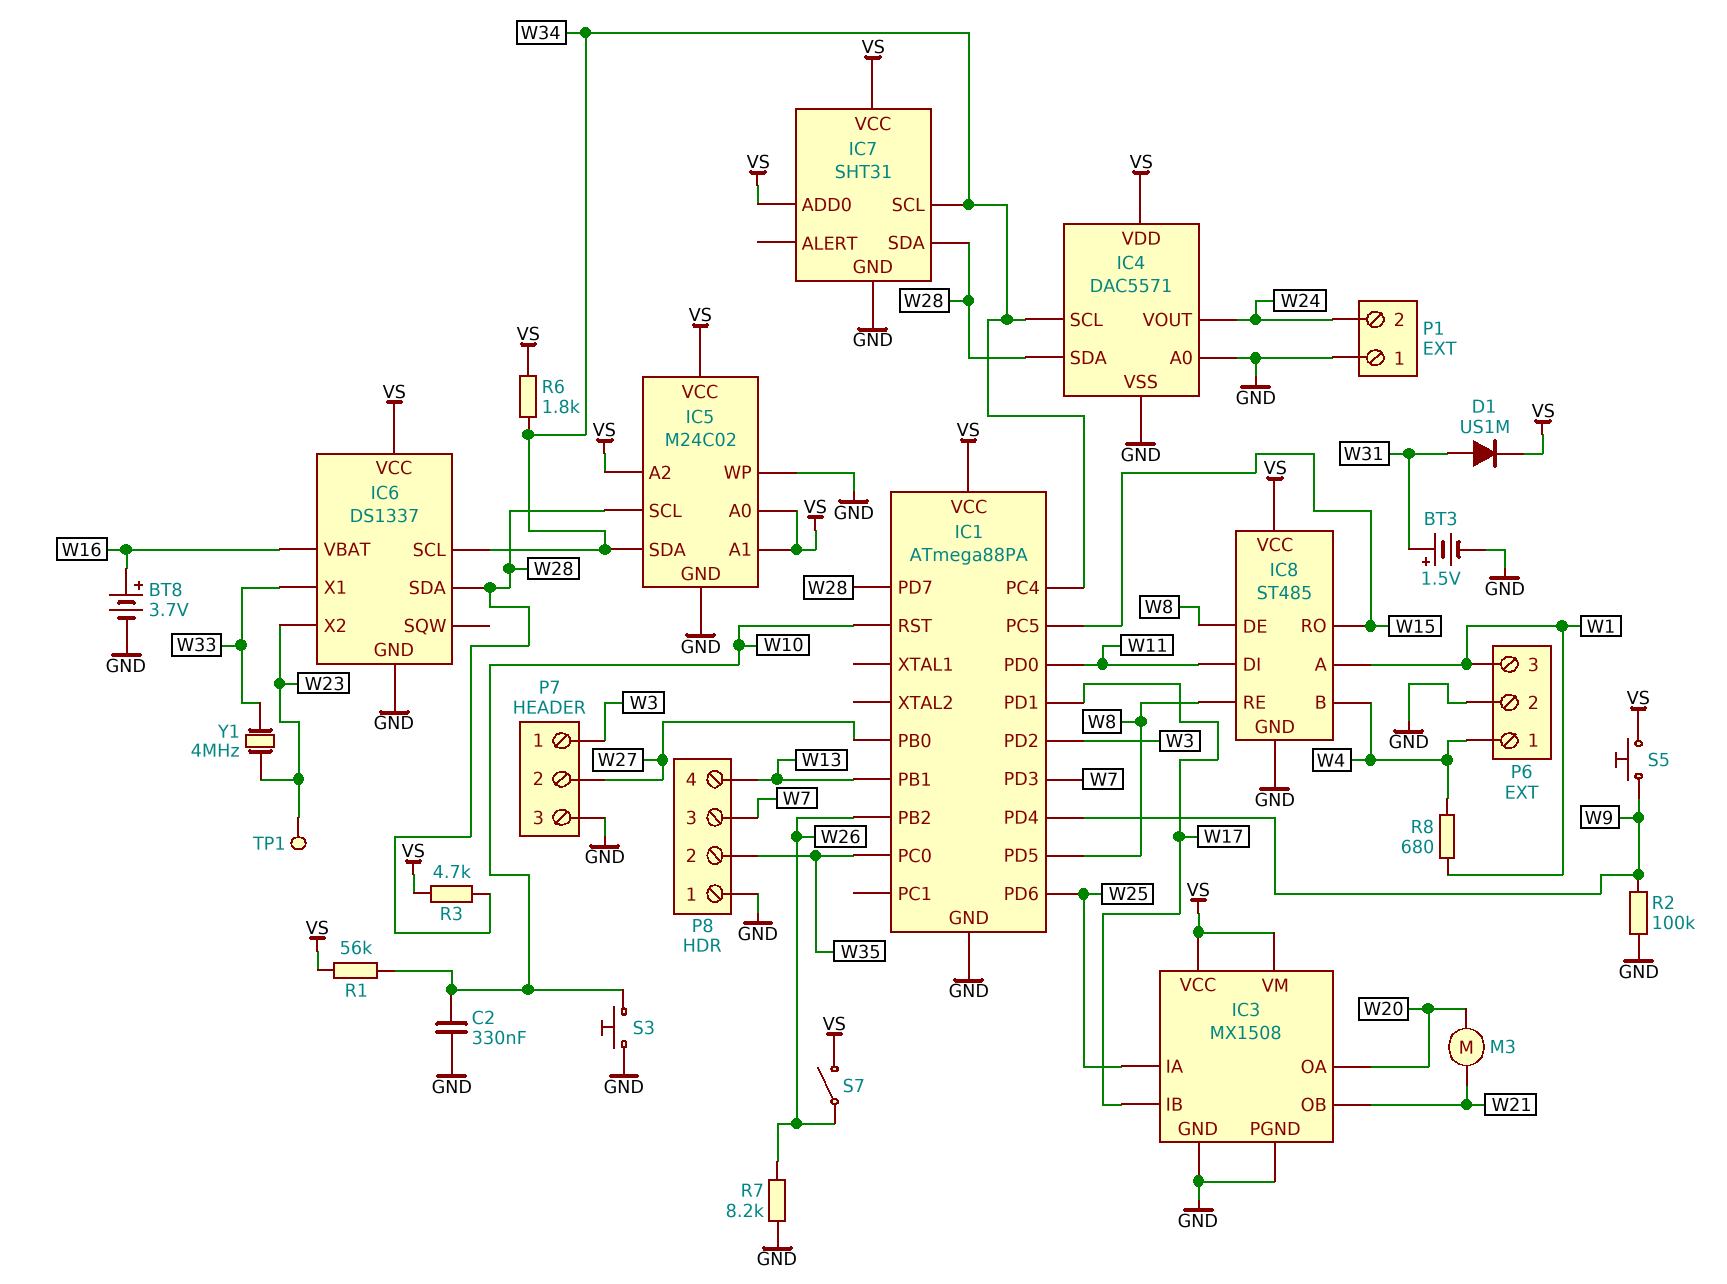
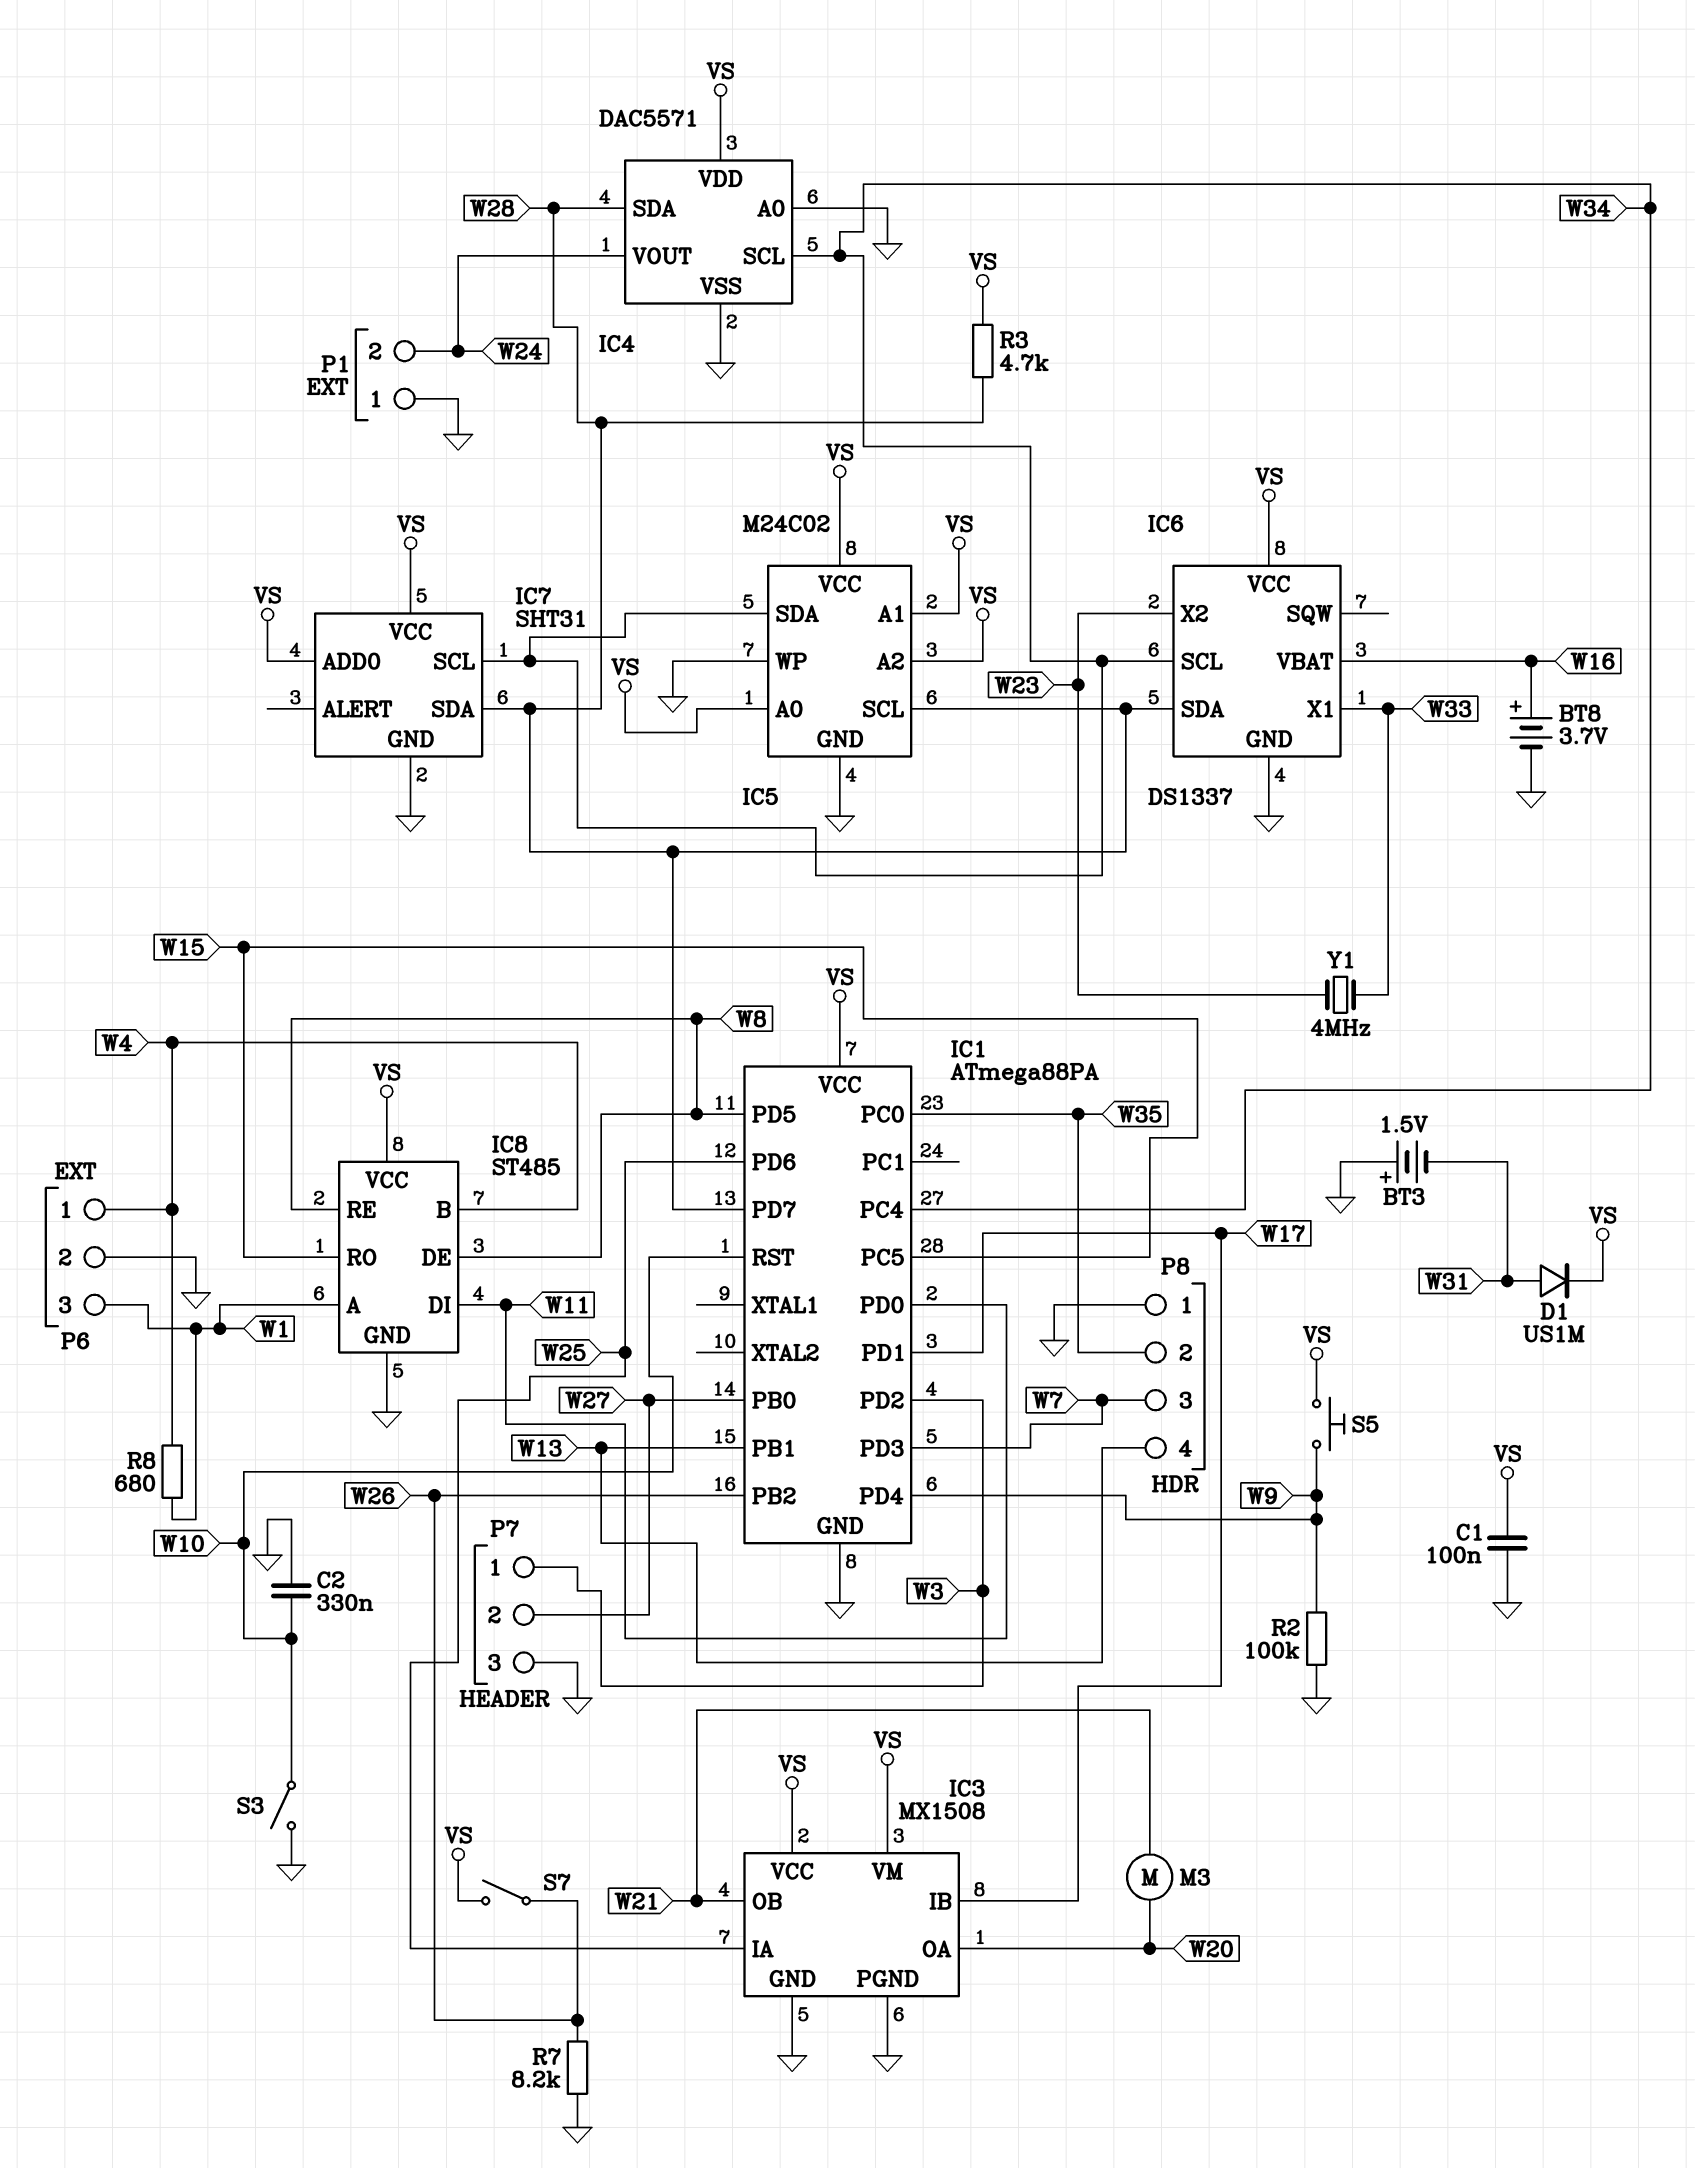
BT3: 1.5V (plus W31, minus GND) -> 1.5V (plus GND, minus W31)
C1: none -> 100nF (GND, VS)
R1: 56k (VS, W10) -> none
R6: 1.8k (VS, W34) -> none
S3: button (GND, W10) -> switch (GND, W10)
TP1: test point (W23) -> none

